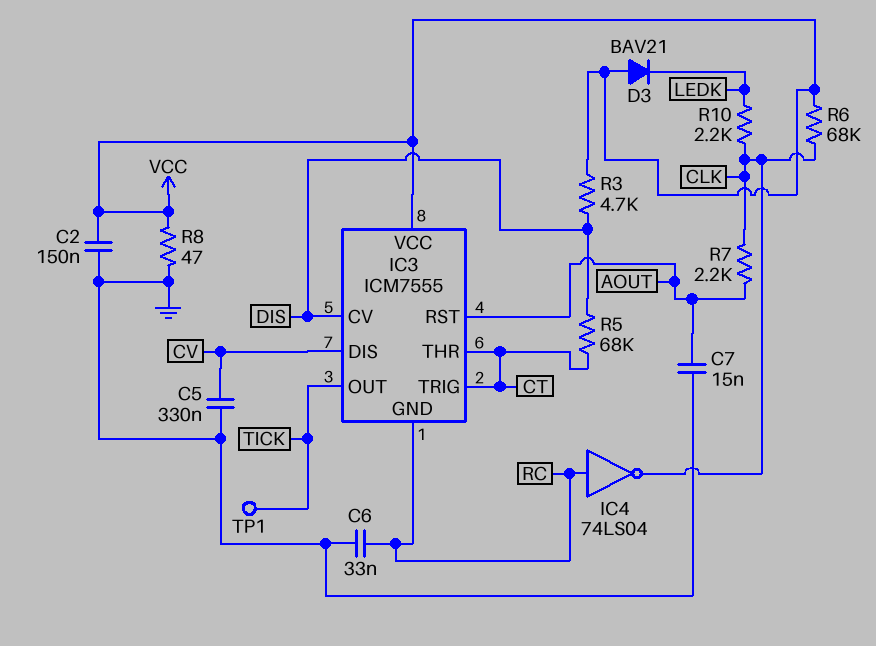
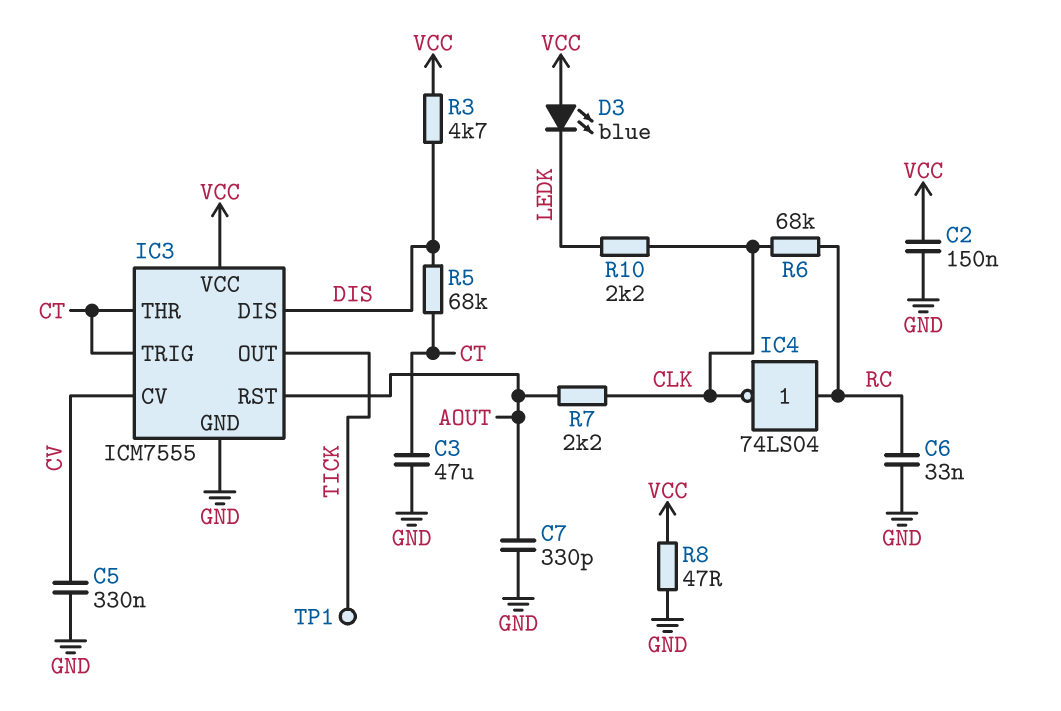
C3: none -> 47uF (CT, GND)
C7: 15nF (AOUT, GND) -> 330pF (AOUT, GND)
D3: diode BAV21 (A VCC, K LEDK) -> LED blue (A VCC, K LEDK)
IC3 pin CV: DIS -> CV
IC3 pin DIS: CV -> DIS
IC3 pin GND: RC -> GND
R6: 68k (CLK, VCC) -> 68k (CLK, RC)

